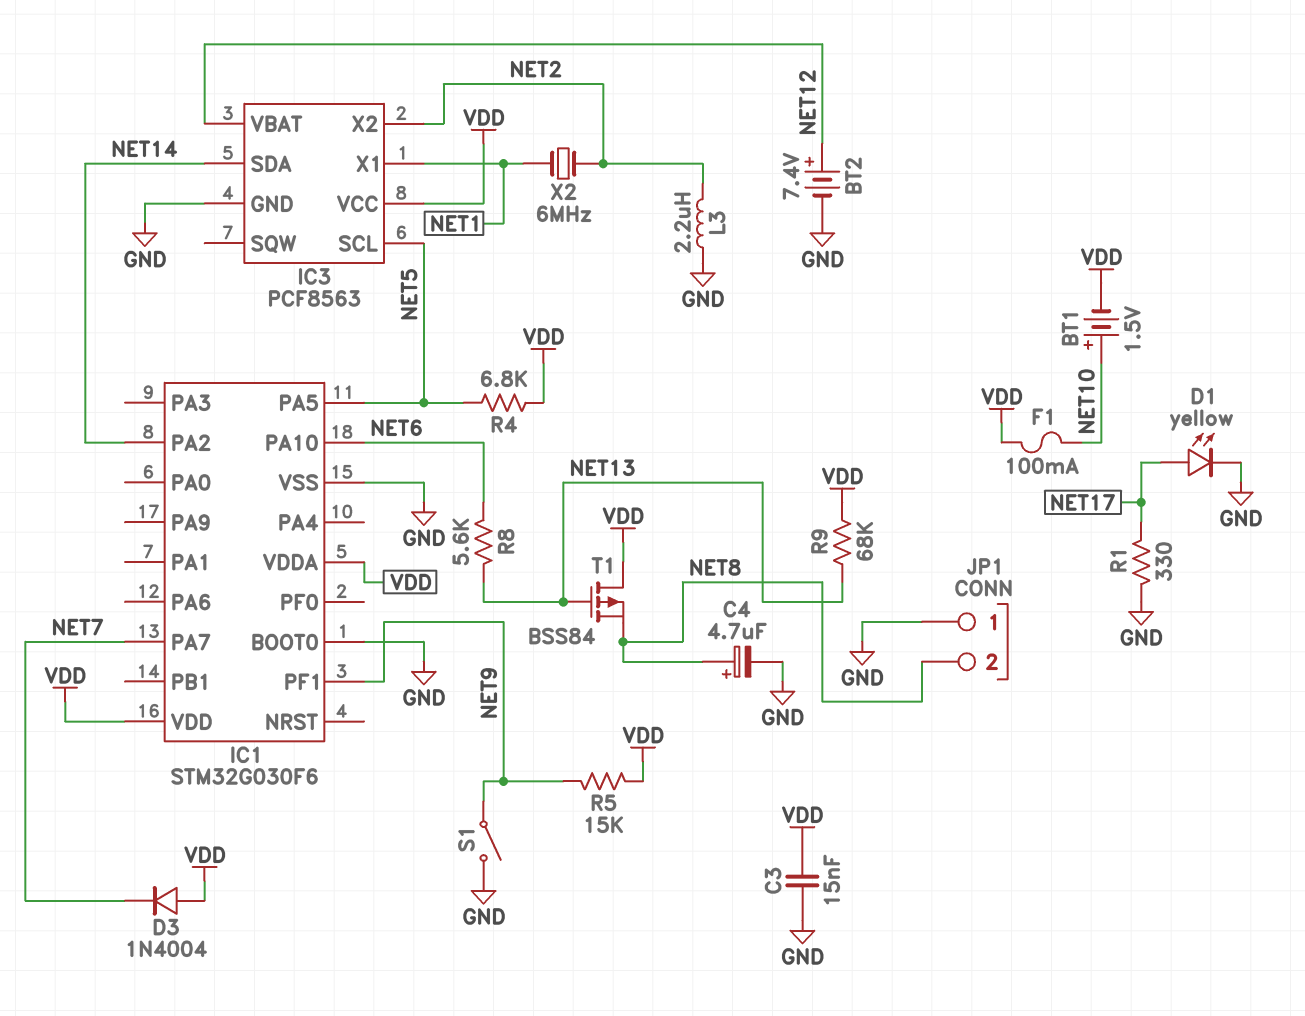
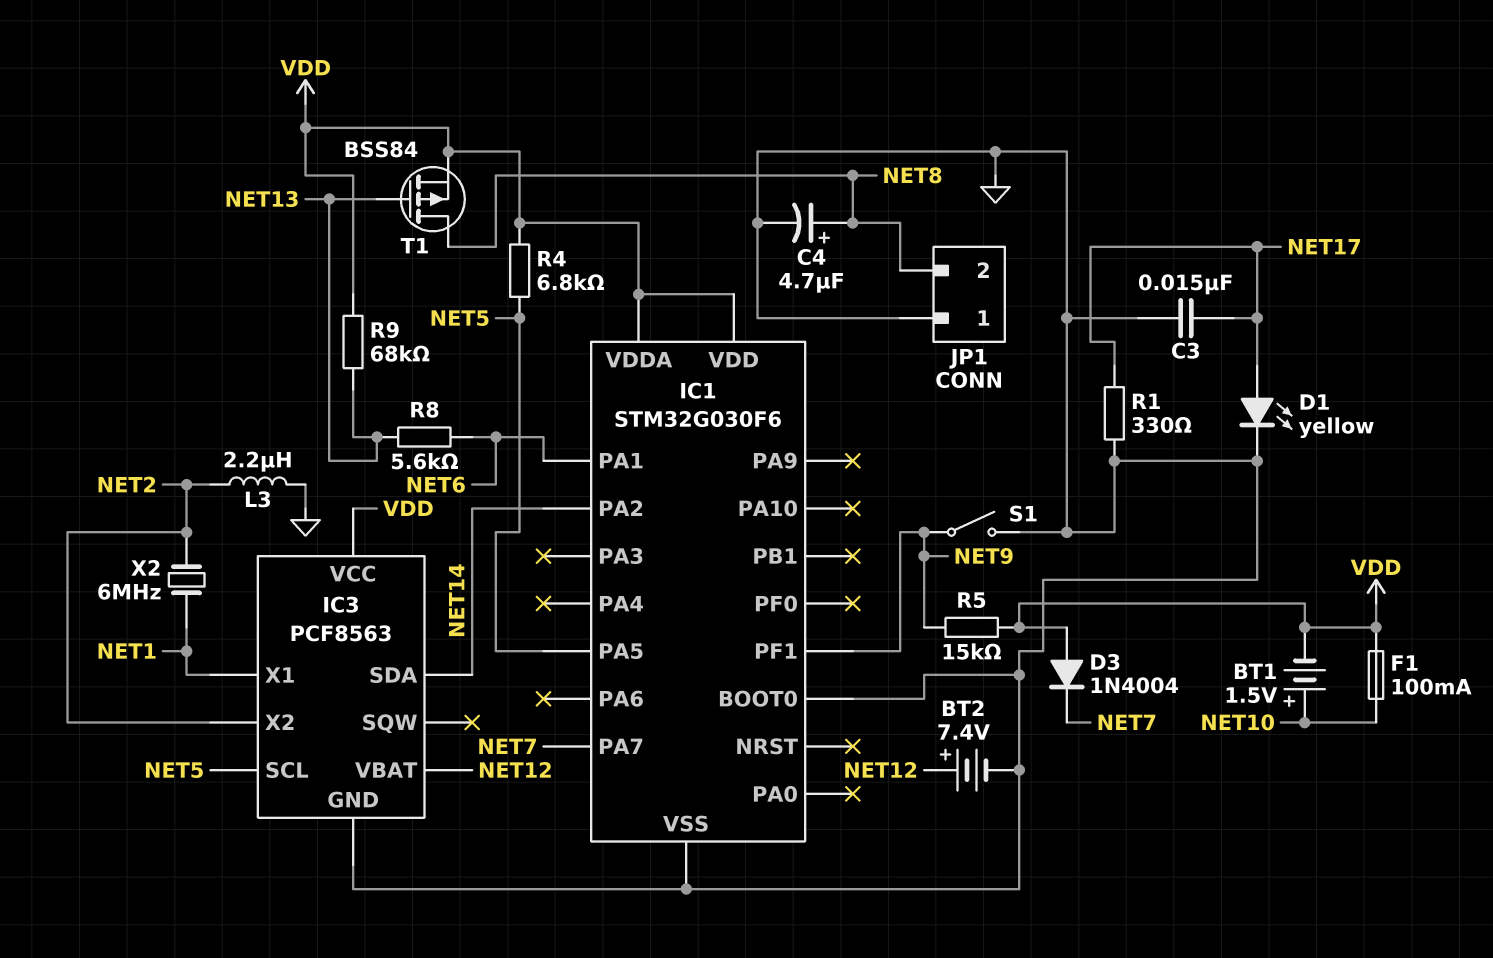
C3: 15nF (GND, VDD) -> 15nF (GND, NET17)
IC1 pin PA1: none -> NET6
IC1 pin PA10: NET6 -> none
T1: PMOS BSS84 (G NET13, D VDD, S NET8) -> PMOS BSS84 (G NET13, D NET8, S VDD)

